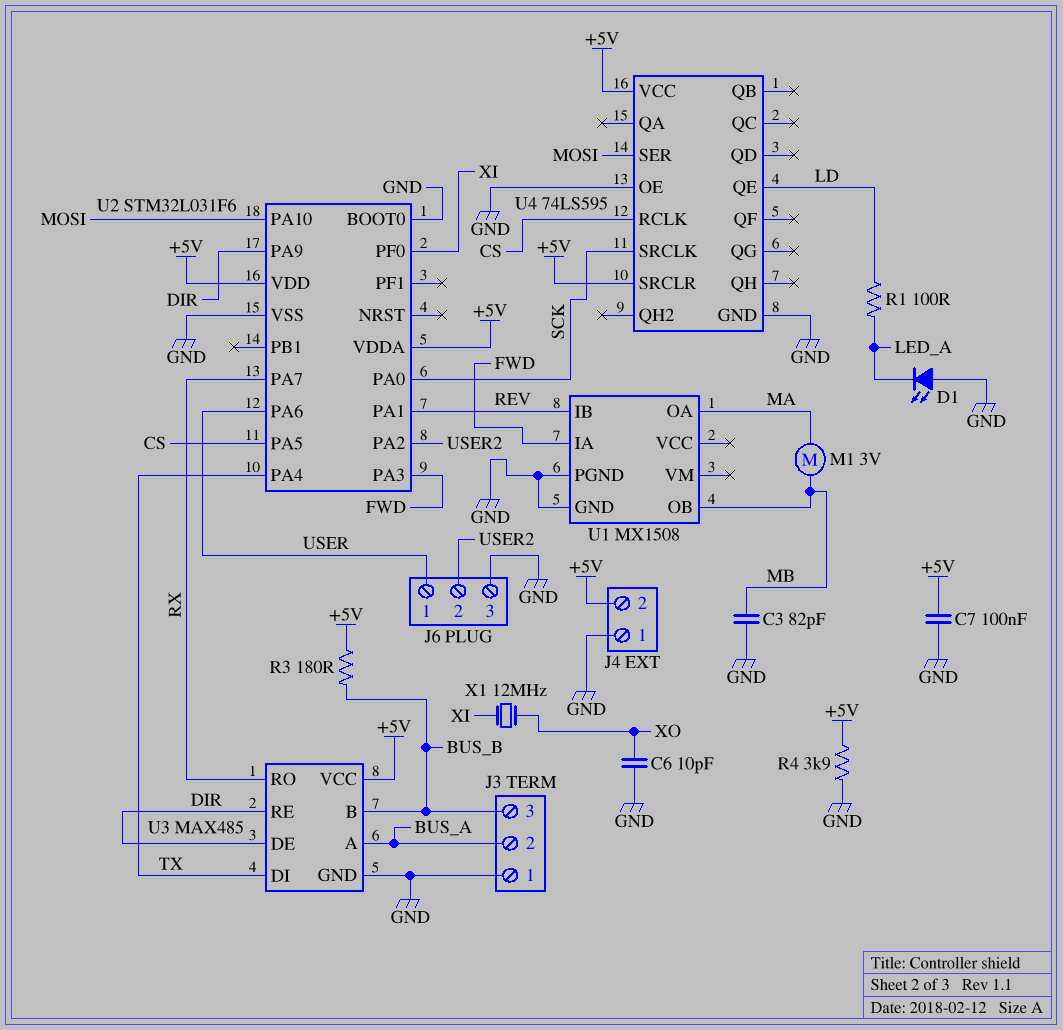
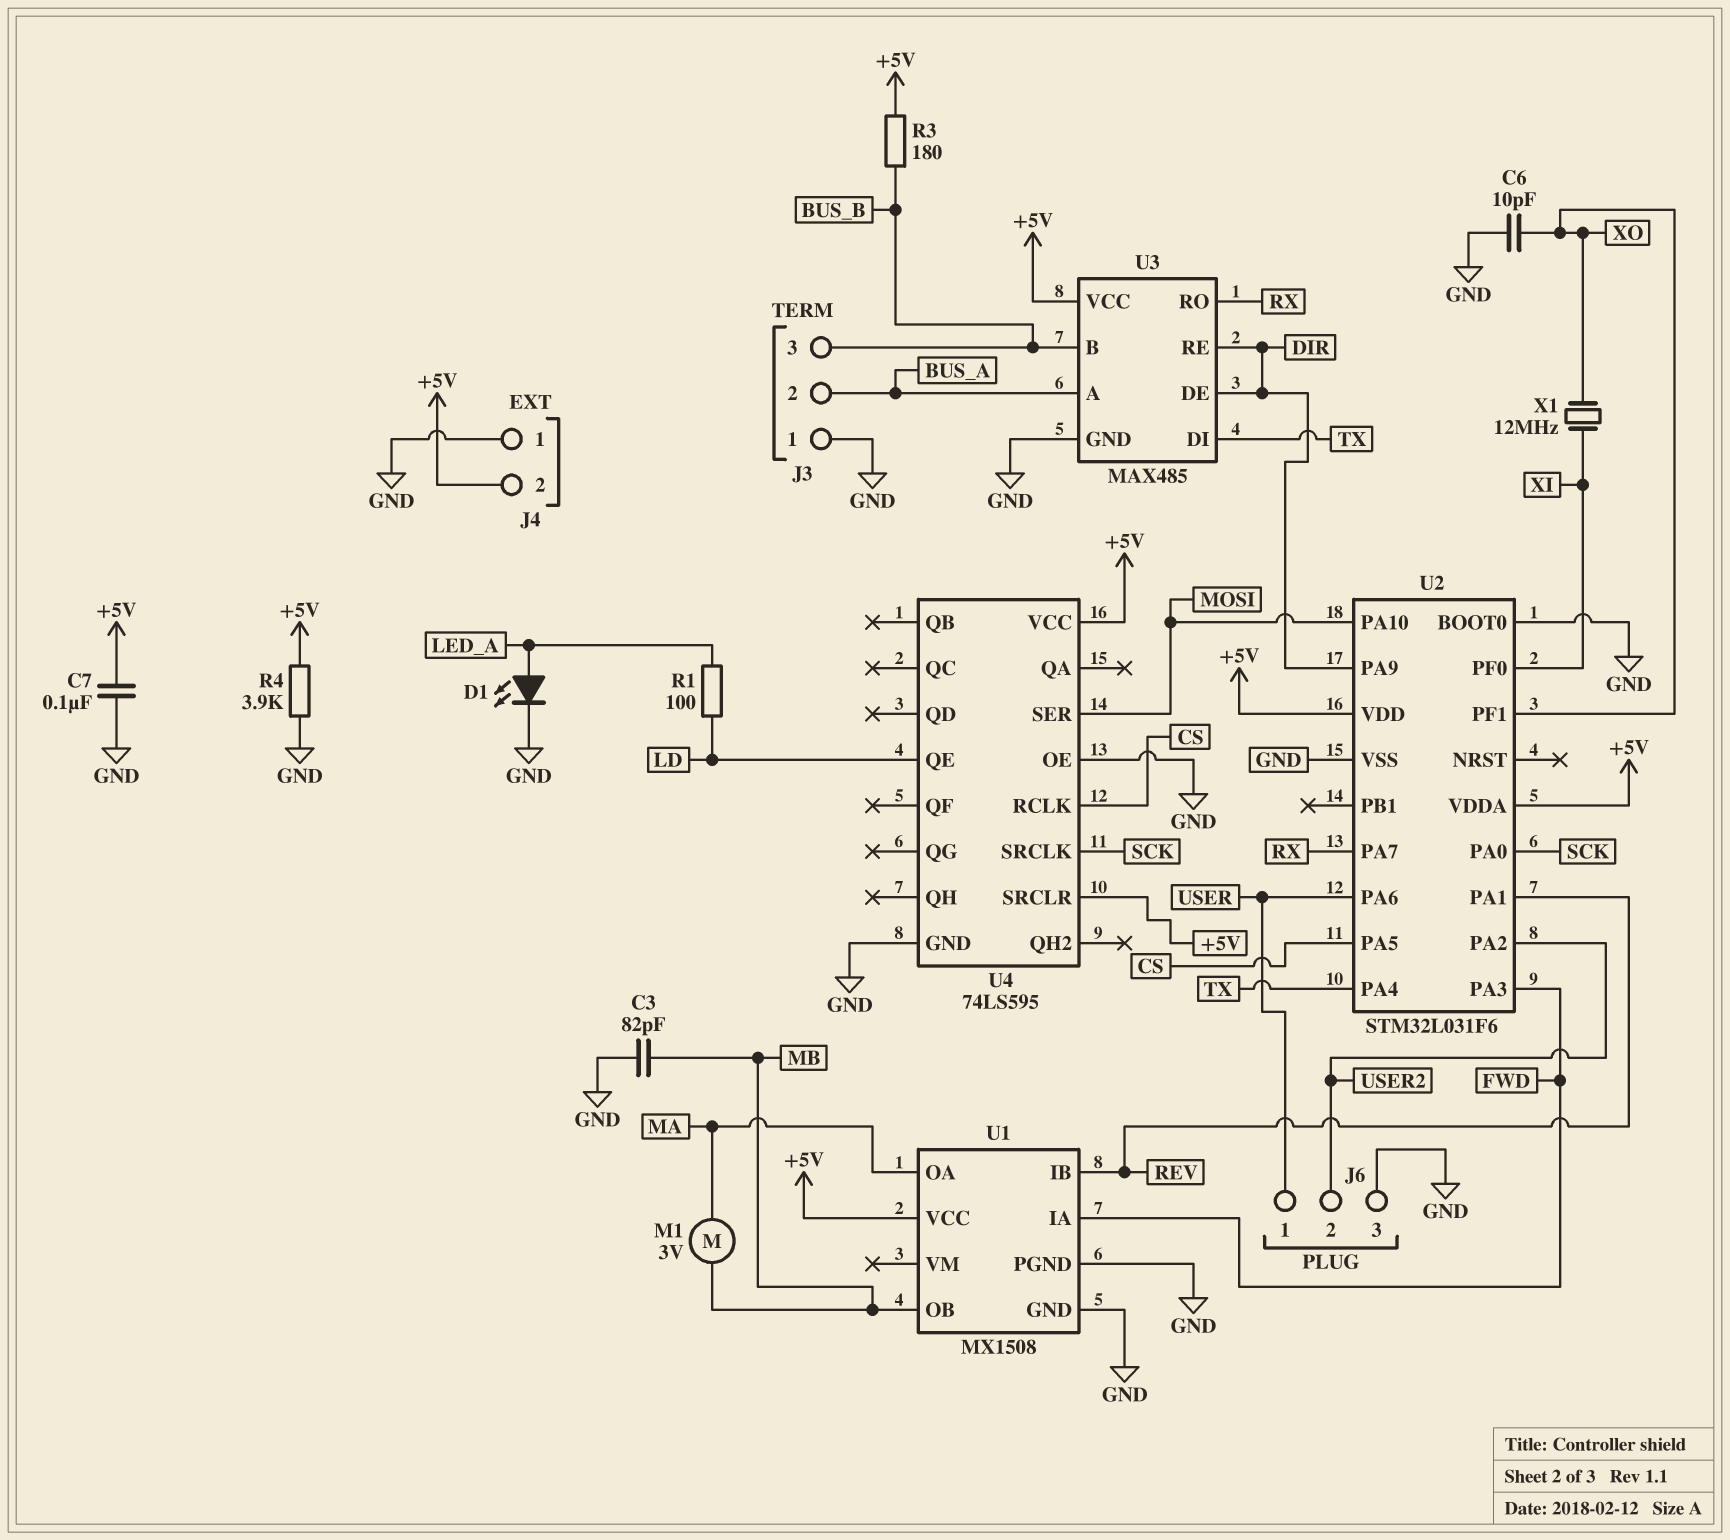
D1: LED (A GND, K LED_A) -> LED (A LED_A, K GND)
U1 pin VCC: none -> +5V
U2 pin PF1: none -> XO

